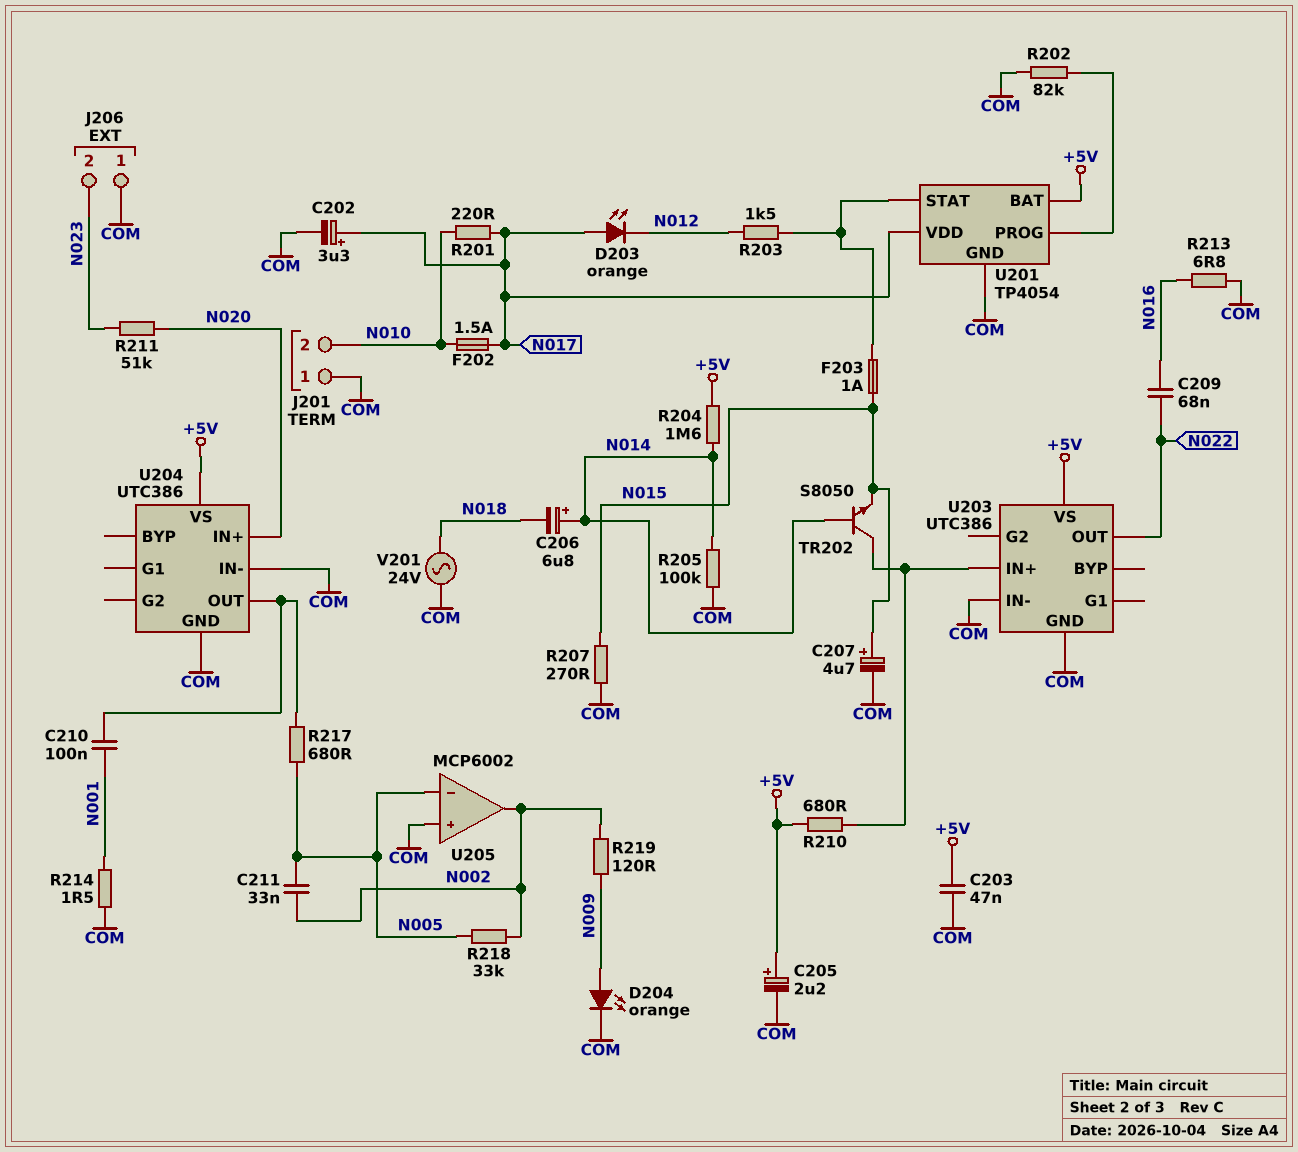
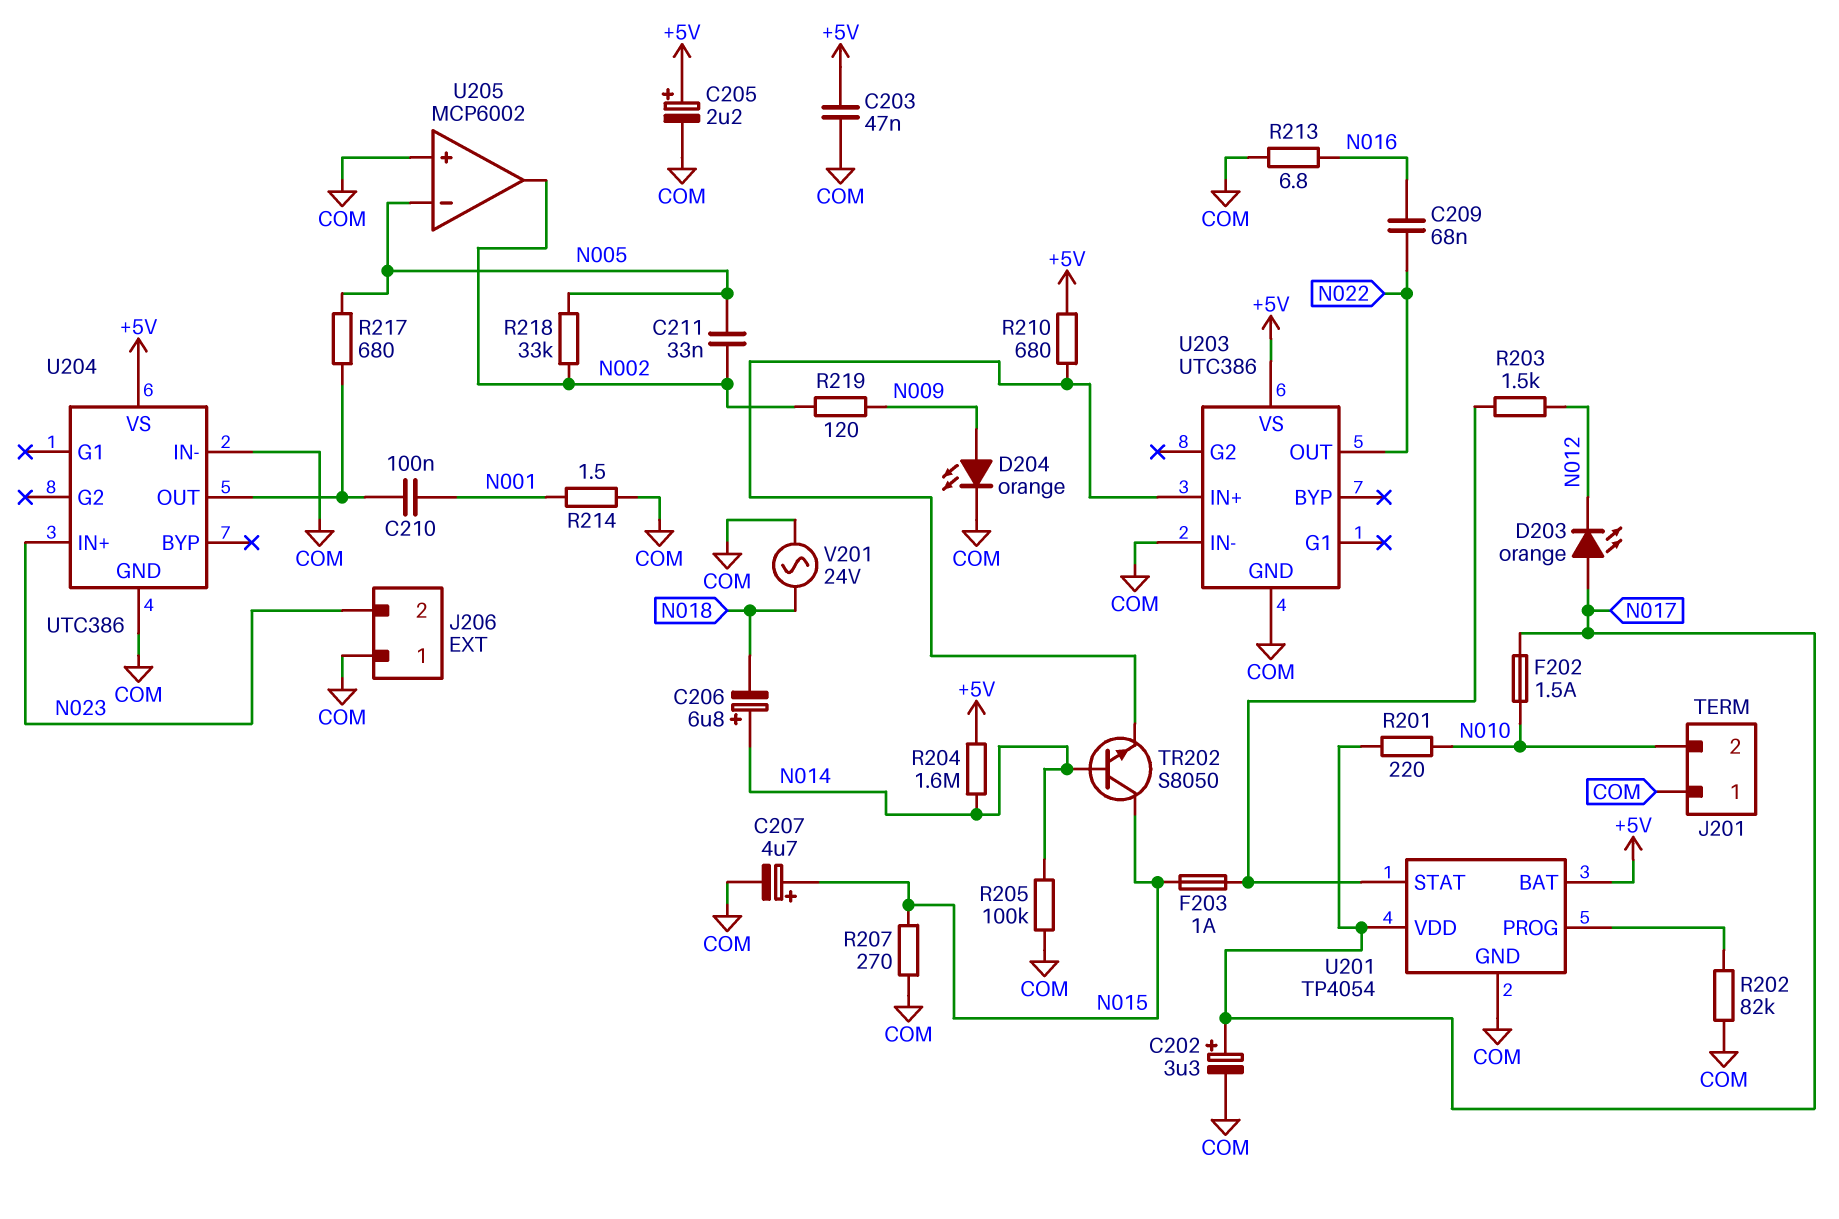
R211: 51k (N020, N023) -> none
TR202: NPN S8050 (B N014, C U203/IN+, E N015) -> NPN S8050 (B N014, C N015, E U203/IN+)
U204 pin IN+: N020 -> N023

